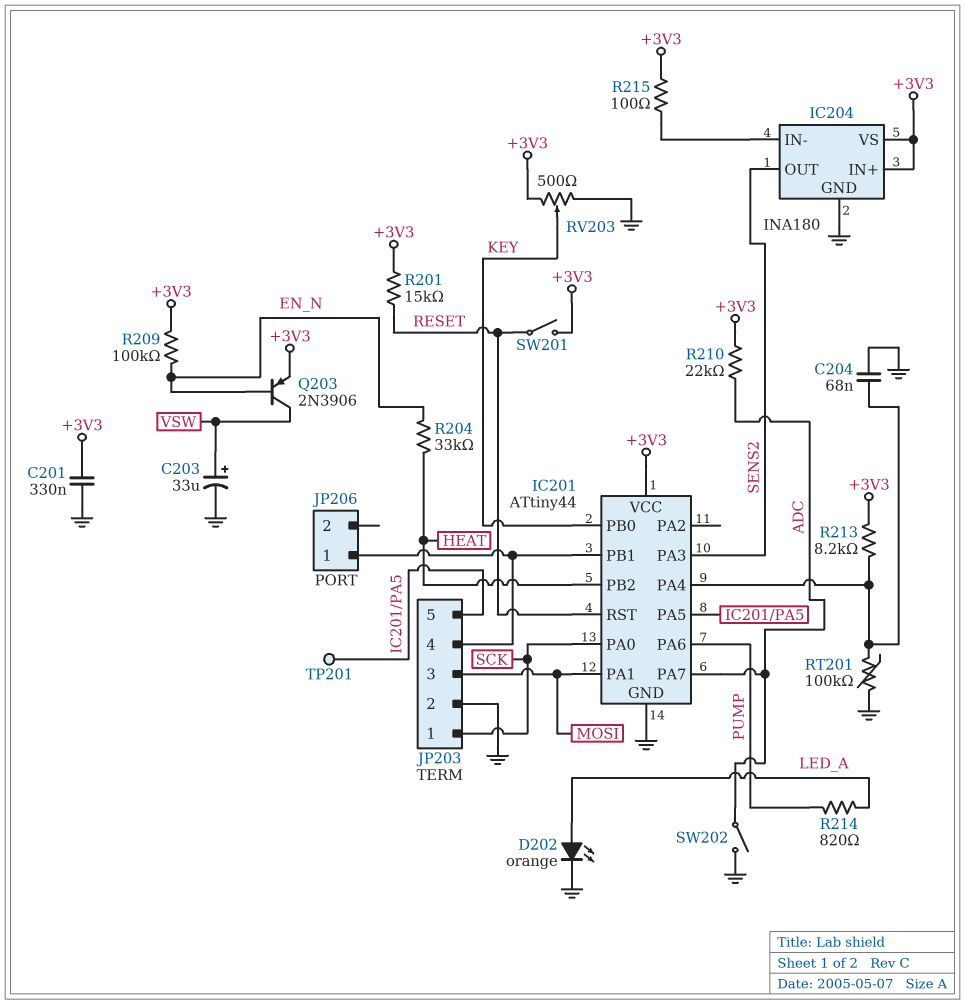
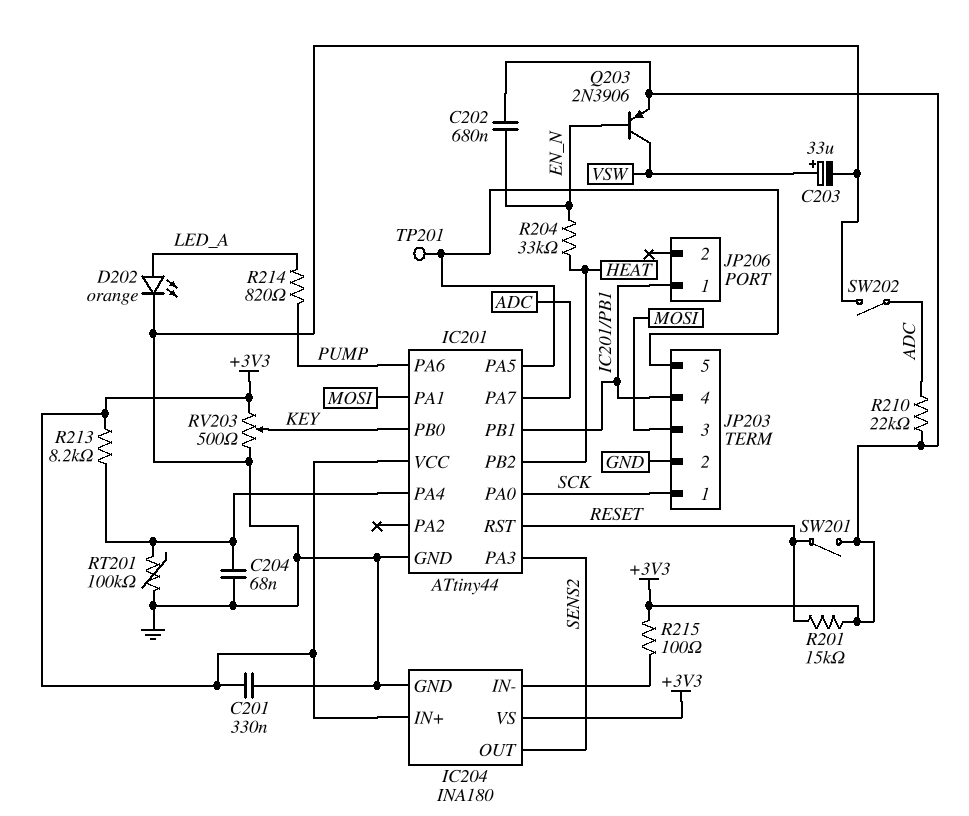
C202: none -> 680nF (+3V3, EN_N)
R209: 100k (+3V3, EN_N) -> none

